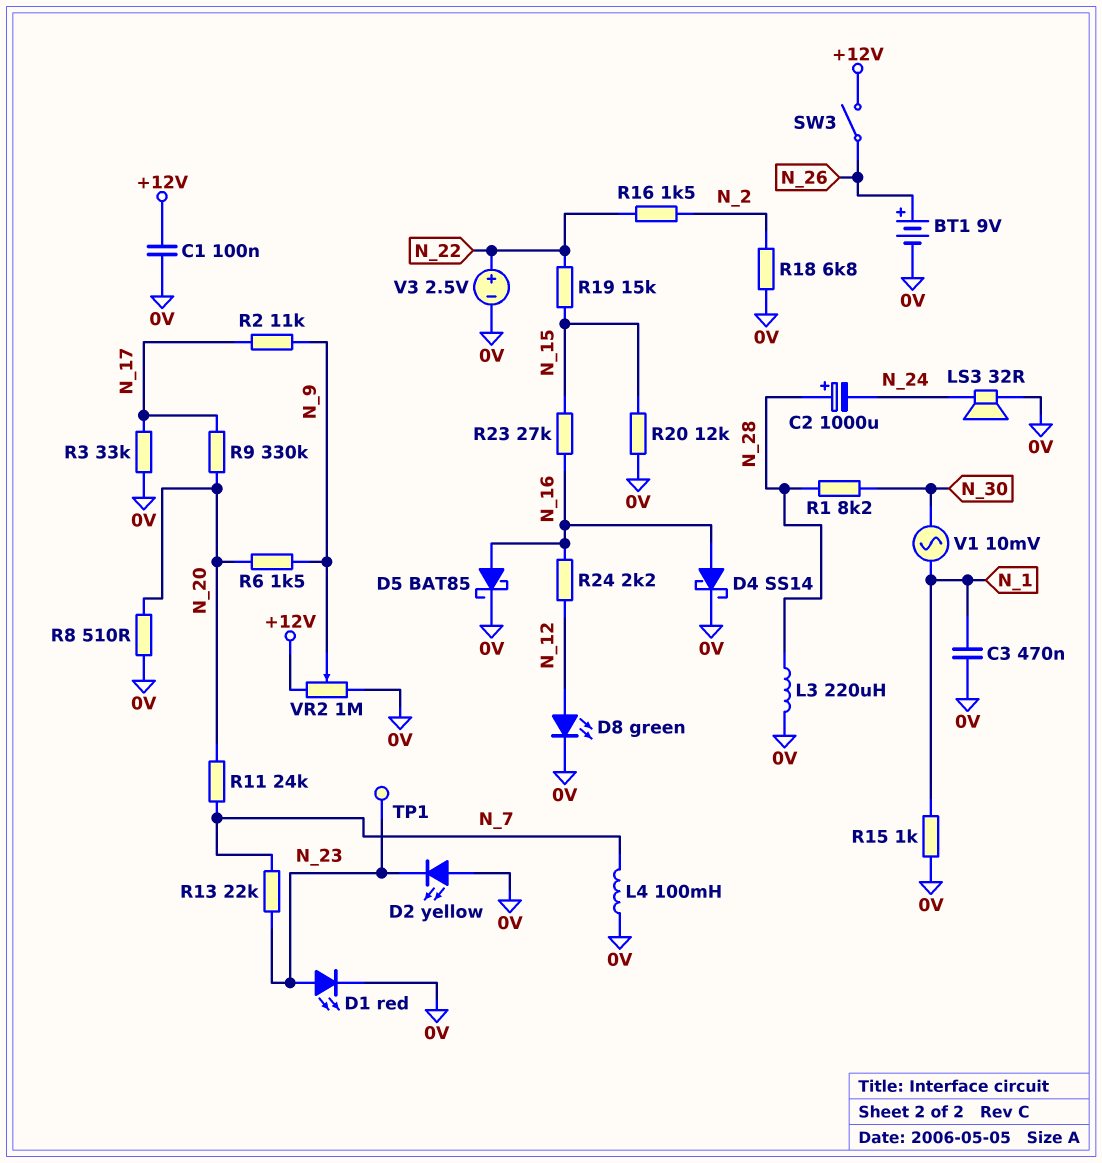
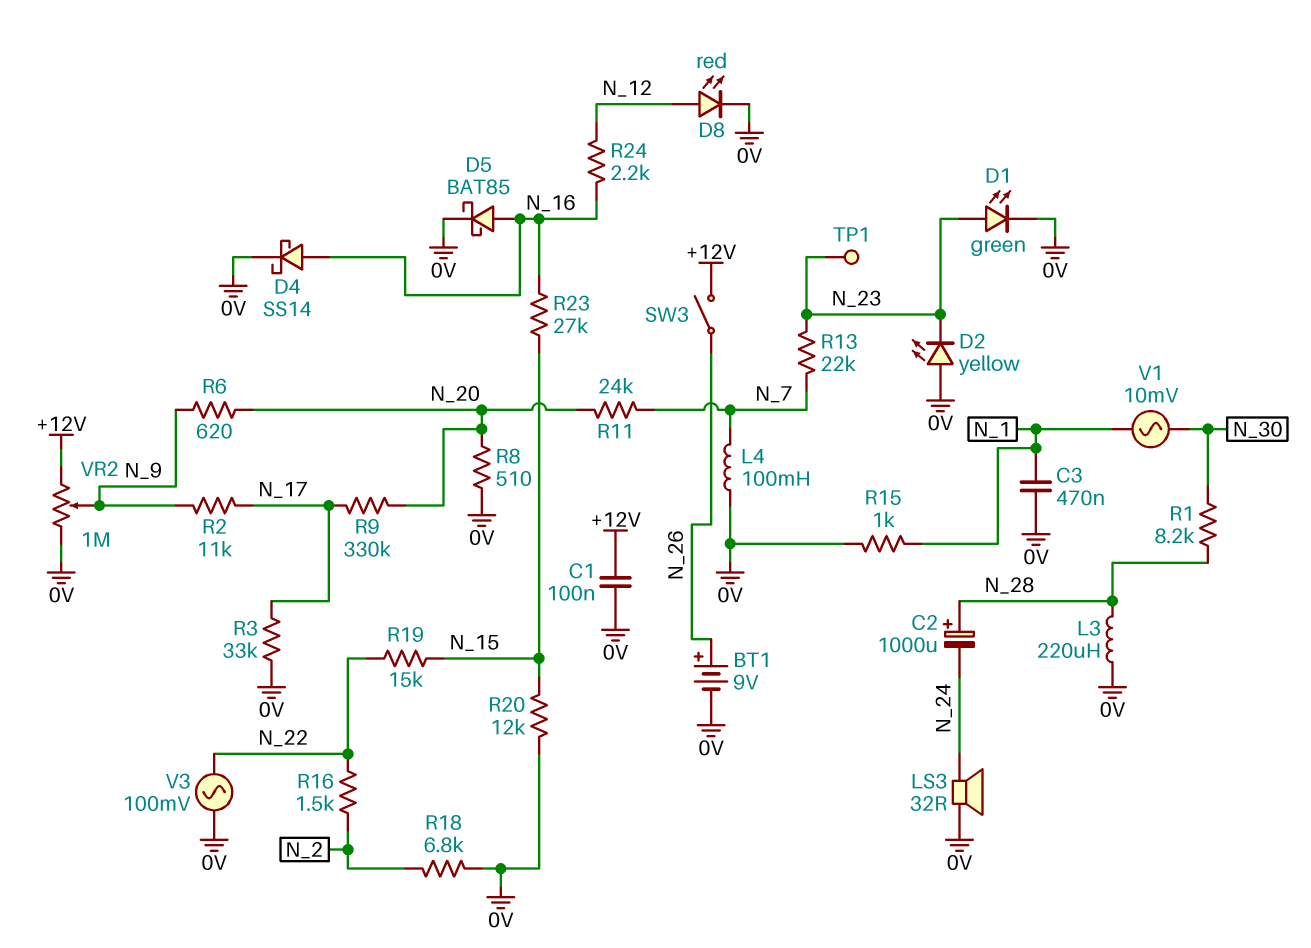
D1: LED red (A N_23, K 0V) -> LED green (A N_23, K 0V)
D8: LED green (A N_12, K 0V) -> LED red (A N_12, K 0V)
R6: 1.5k (N_9, N_20) -> 620 (N_9, N_20)
V3: 2.5V (plus N_22, minus 0V) -> AC 100mV (0V, N_22)

